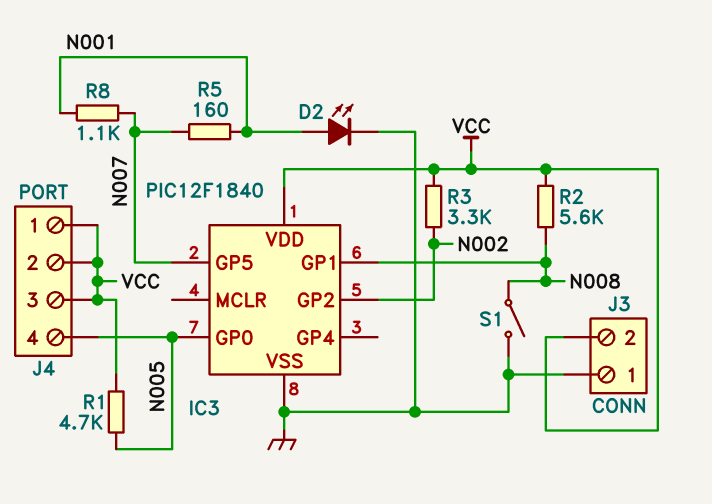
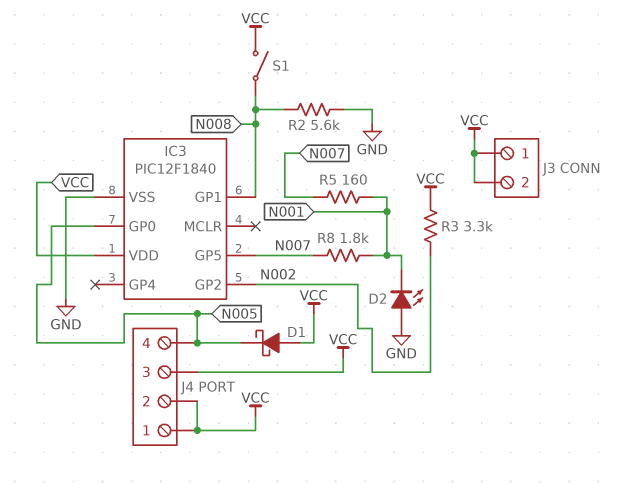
D1: none -> schottky (A VCC, K N005)
D2: LED (A N001, K GND) -> LED (A GND, K N001)
J3 pin 1: GND -> VCC
R1: 4.7k (N005, VCC) -> none
R2: 5.6k (N008, VCC) -> 5.6k (GND, N008)
R8: 1.1k (N001, N007) -> 1.8k (N001, N007)
S1: switch (GND, N008) -> switch (N008, VCC)

